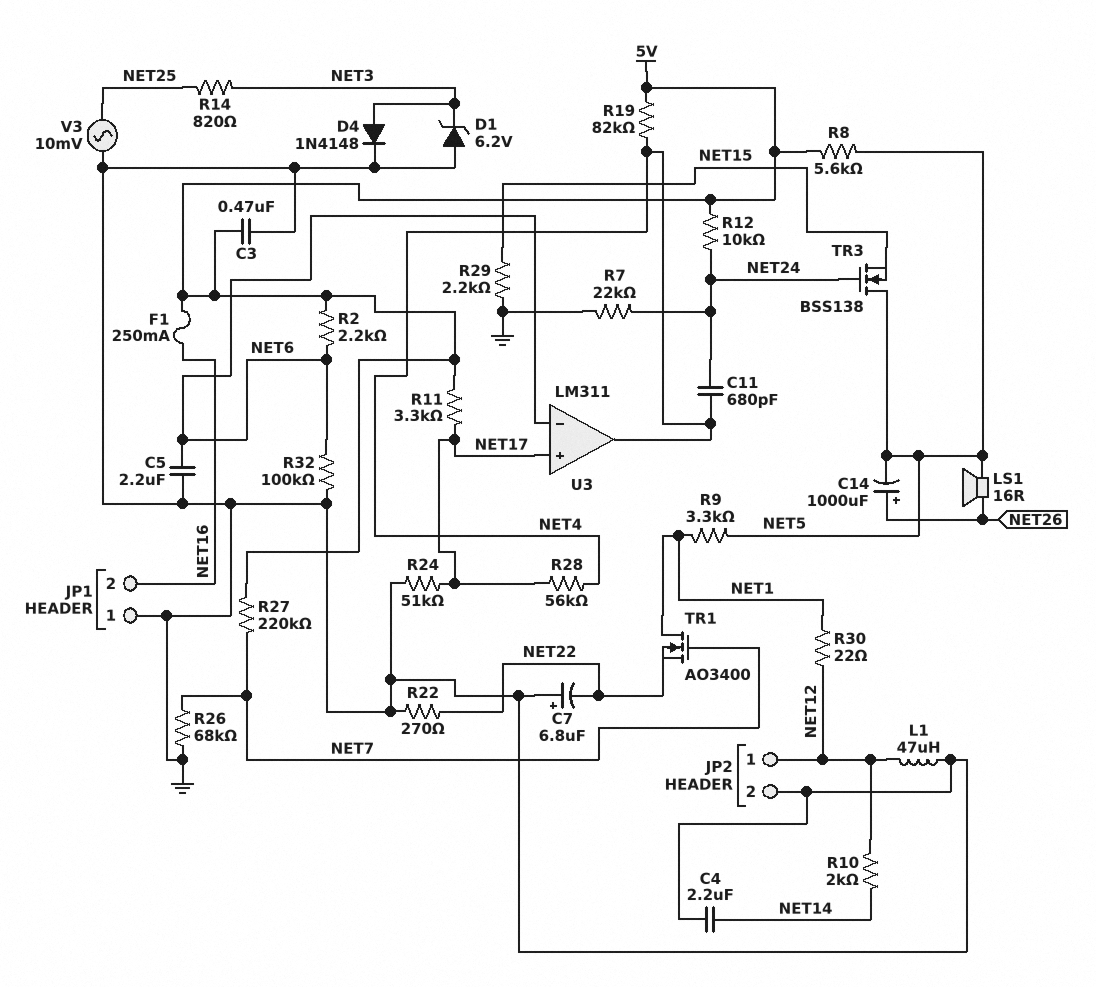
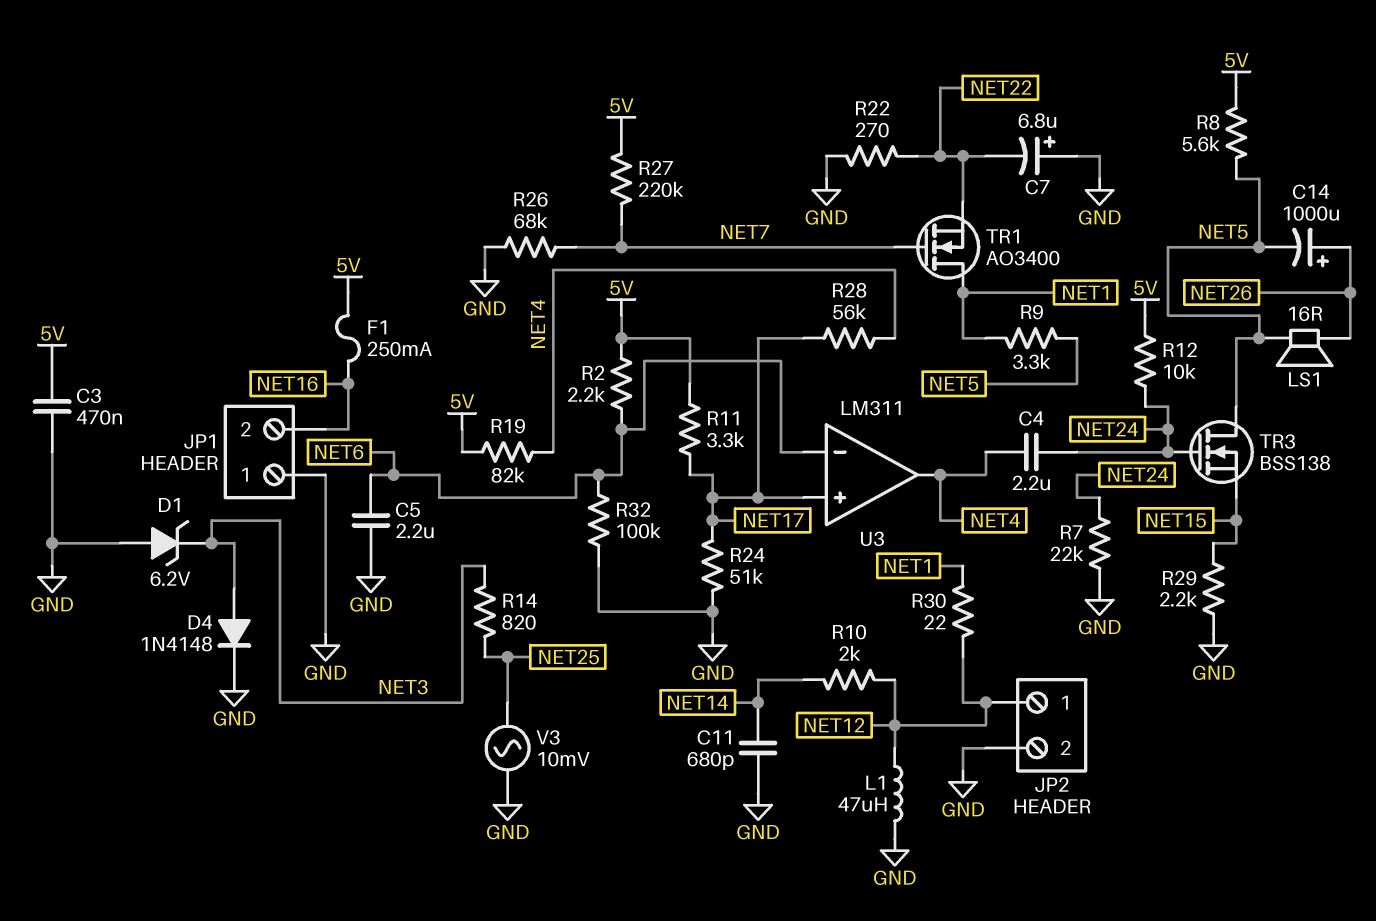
C4: 2.2uF (GND, NET14) -> 2.2uF (NET4, NET24)
C11: 680pF (NET4, NET24) -> 680pF (GND, NET14)

